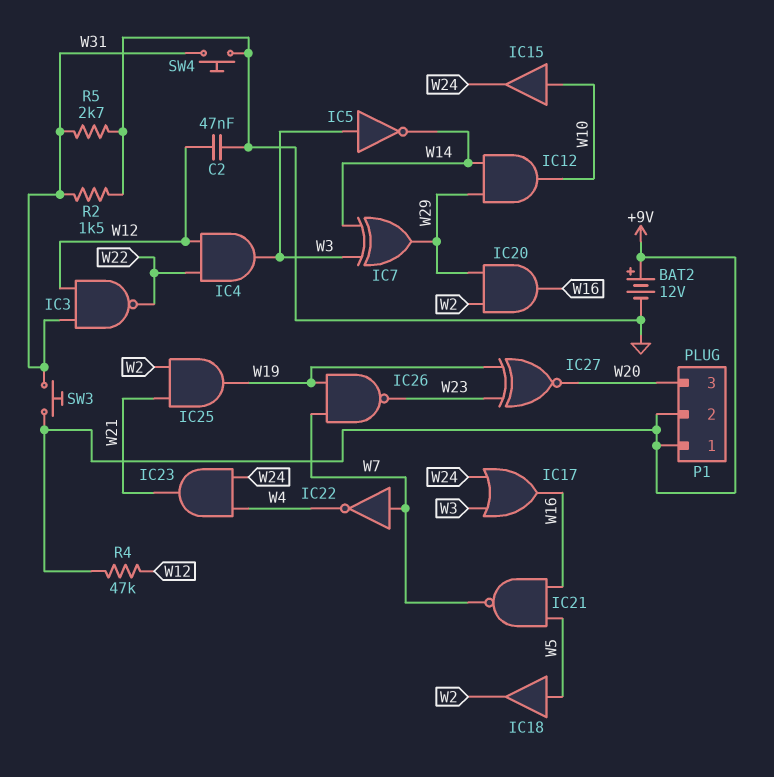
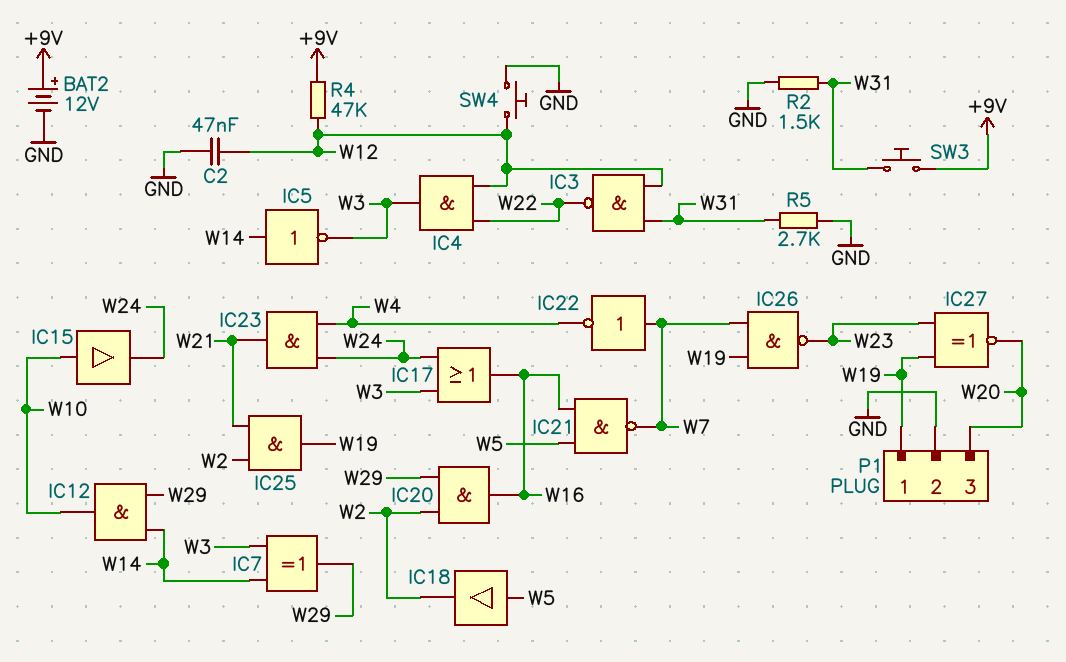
IC5: NOT (in W3, out W14) -> NOT (in W14, out W3)
P1 pin 1: +9V -> W19
P1 pin 2: +9V -> GND
SW4: button (GND, W31) -> button (GND, W12)

